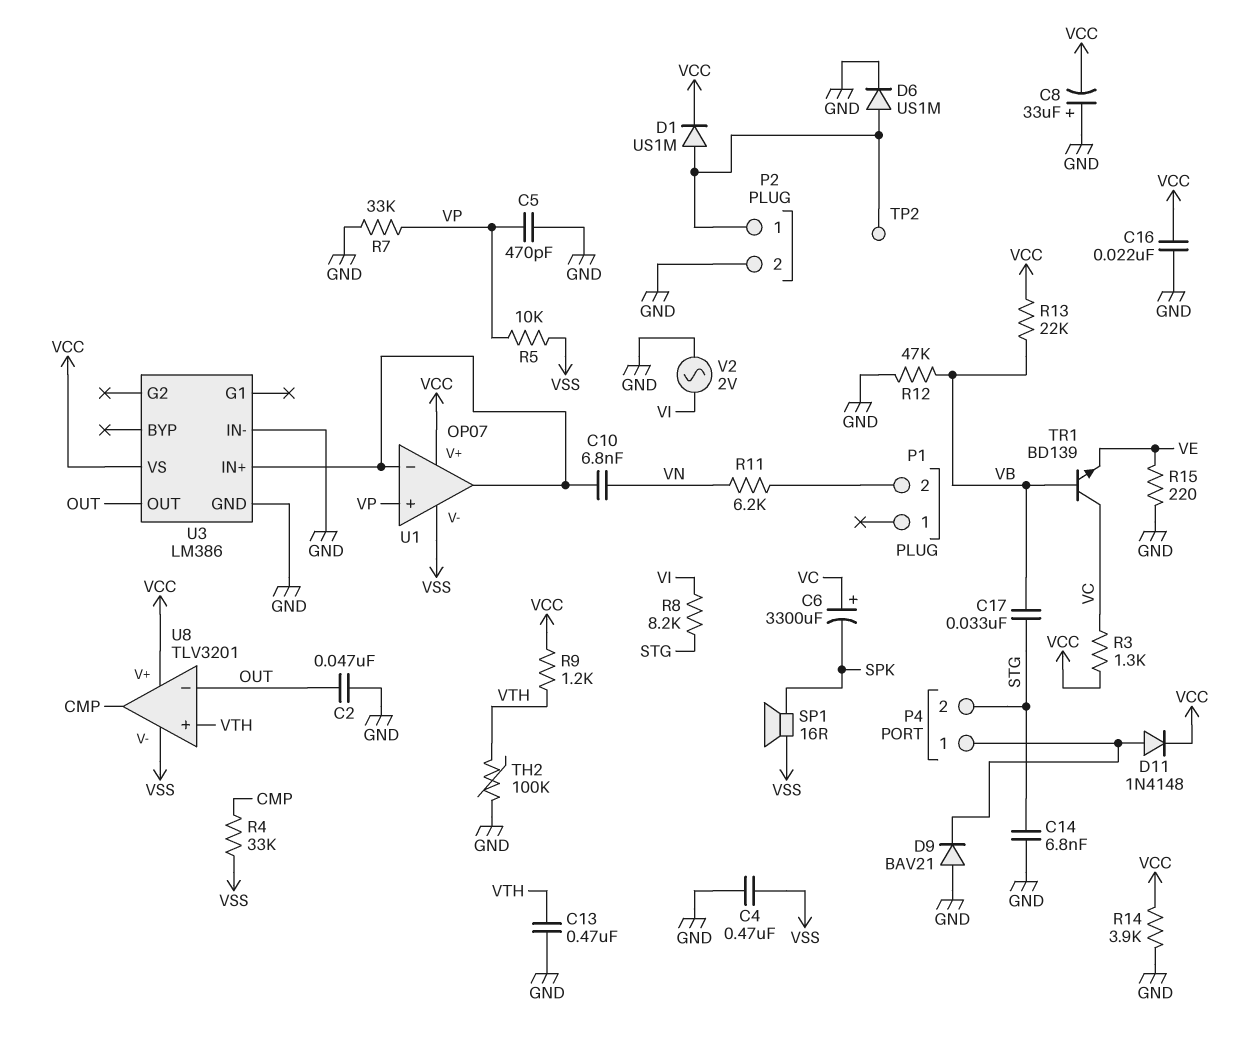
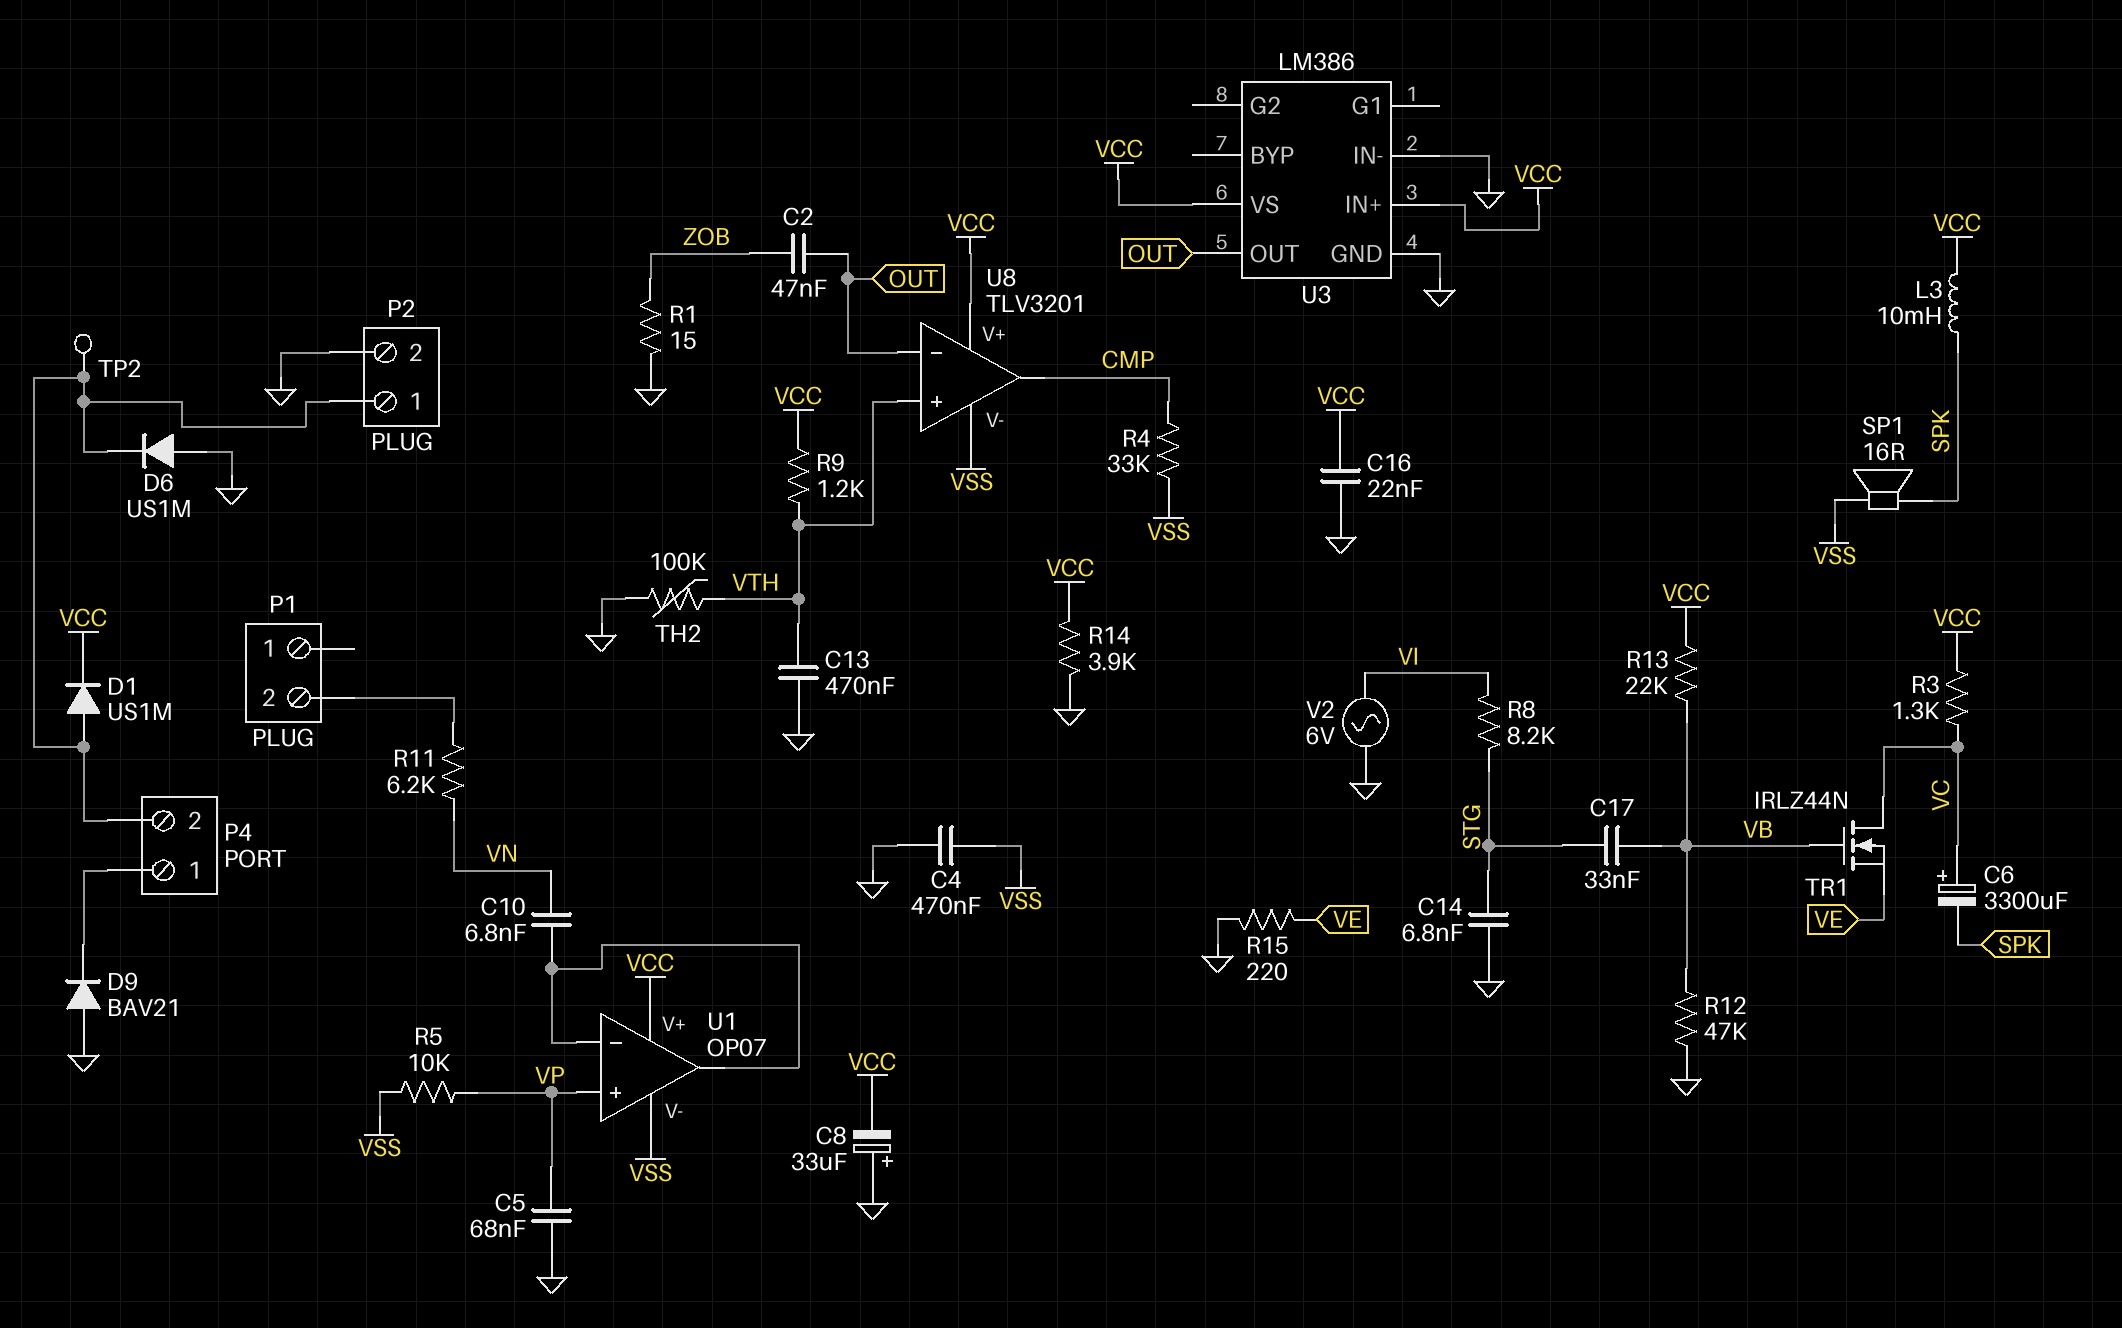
C2: 47nF (GND, OUT) -> 47nF (OUT, ZOB)
C5: 470pF (GND, VP) -> 68nF (GND, VP)
D6: diode US1M (A P2/1, K GND) -> diode US1M (A GND, K P2/1)
D11: diode 1N4148 (A P4/1, K VCC) -> none
L3: none -> 10mH (SPK, VCC)
P4 pin 2: STG -> P2/1
R1: none -> 15 (GND, ZOB)
R7: 33k (GND, VP) -> none
TR1: NPN BD139 (B VB, C VC, E VE) -> NMOS IRLZ44N (G VB, D VC, S VE)
U3 pin IN+: U1/in- -> VCC
V2: AC 2V (GND, VI) -> AC 6V (GND, VI)

